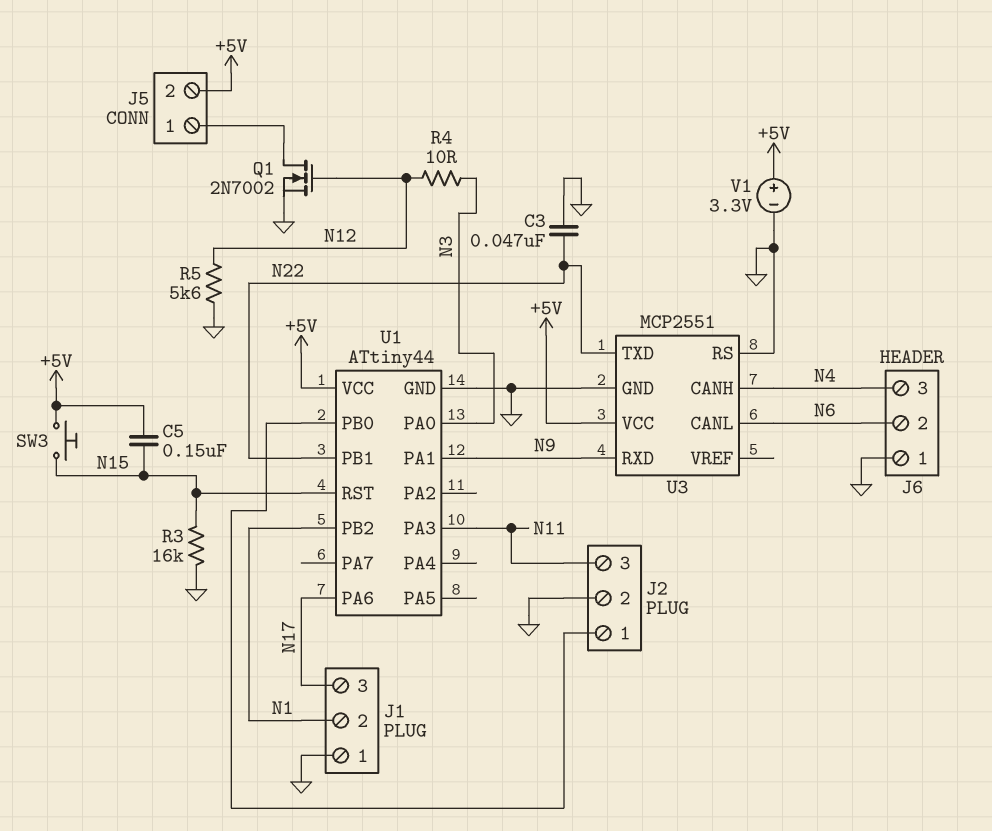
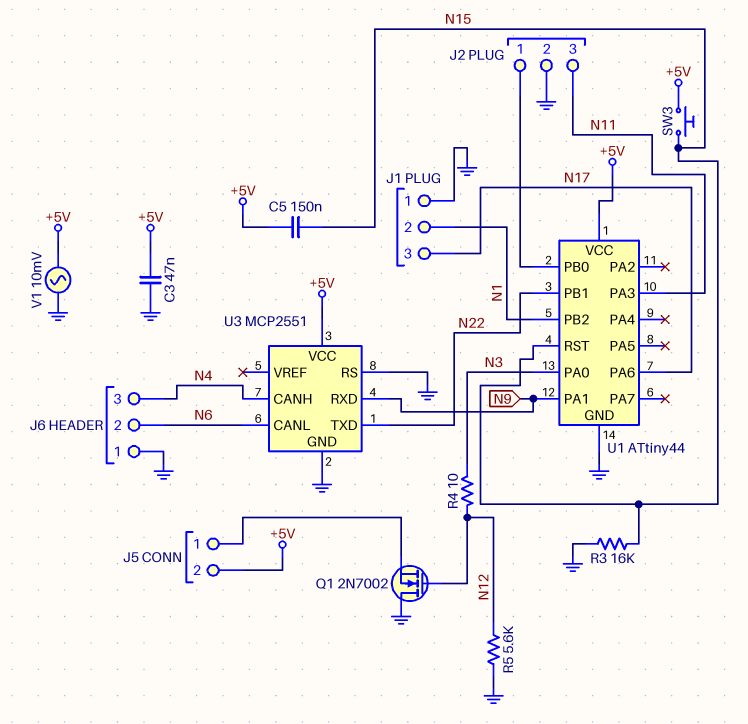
C3: 47nF (GND, N22) -> 47nF (+5V, GND)
Q1: NMOS 2N7002 (G N12, D J5/1, S GND) -> NMOS 2N7002 (G N12, D GND, S J5/1)
V1: 3.3V (plus +5V, minus GND) -> AC 10mV (+5V, GND)

